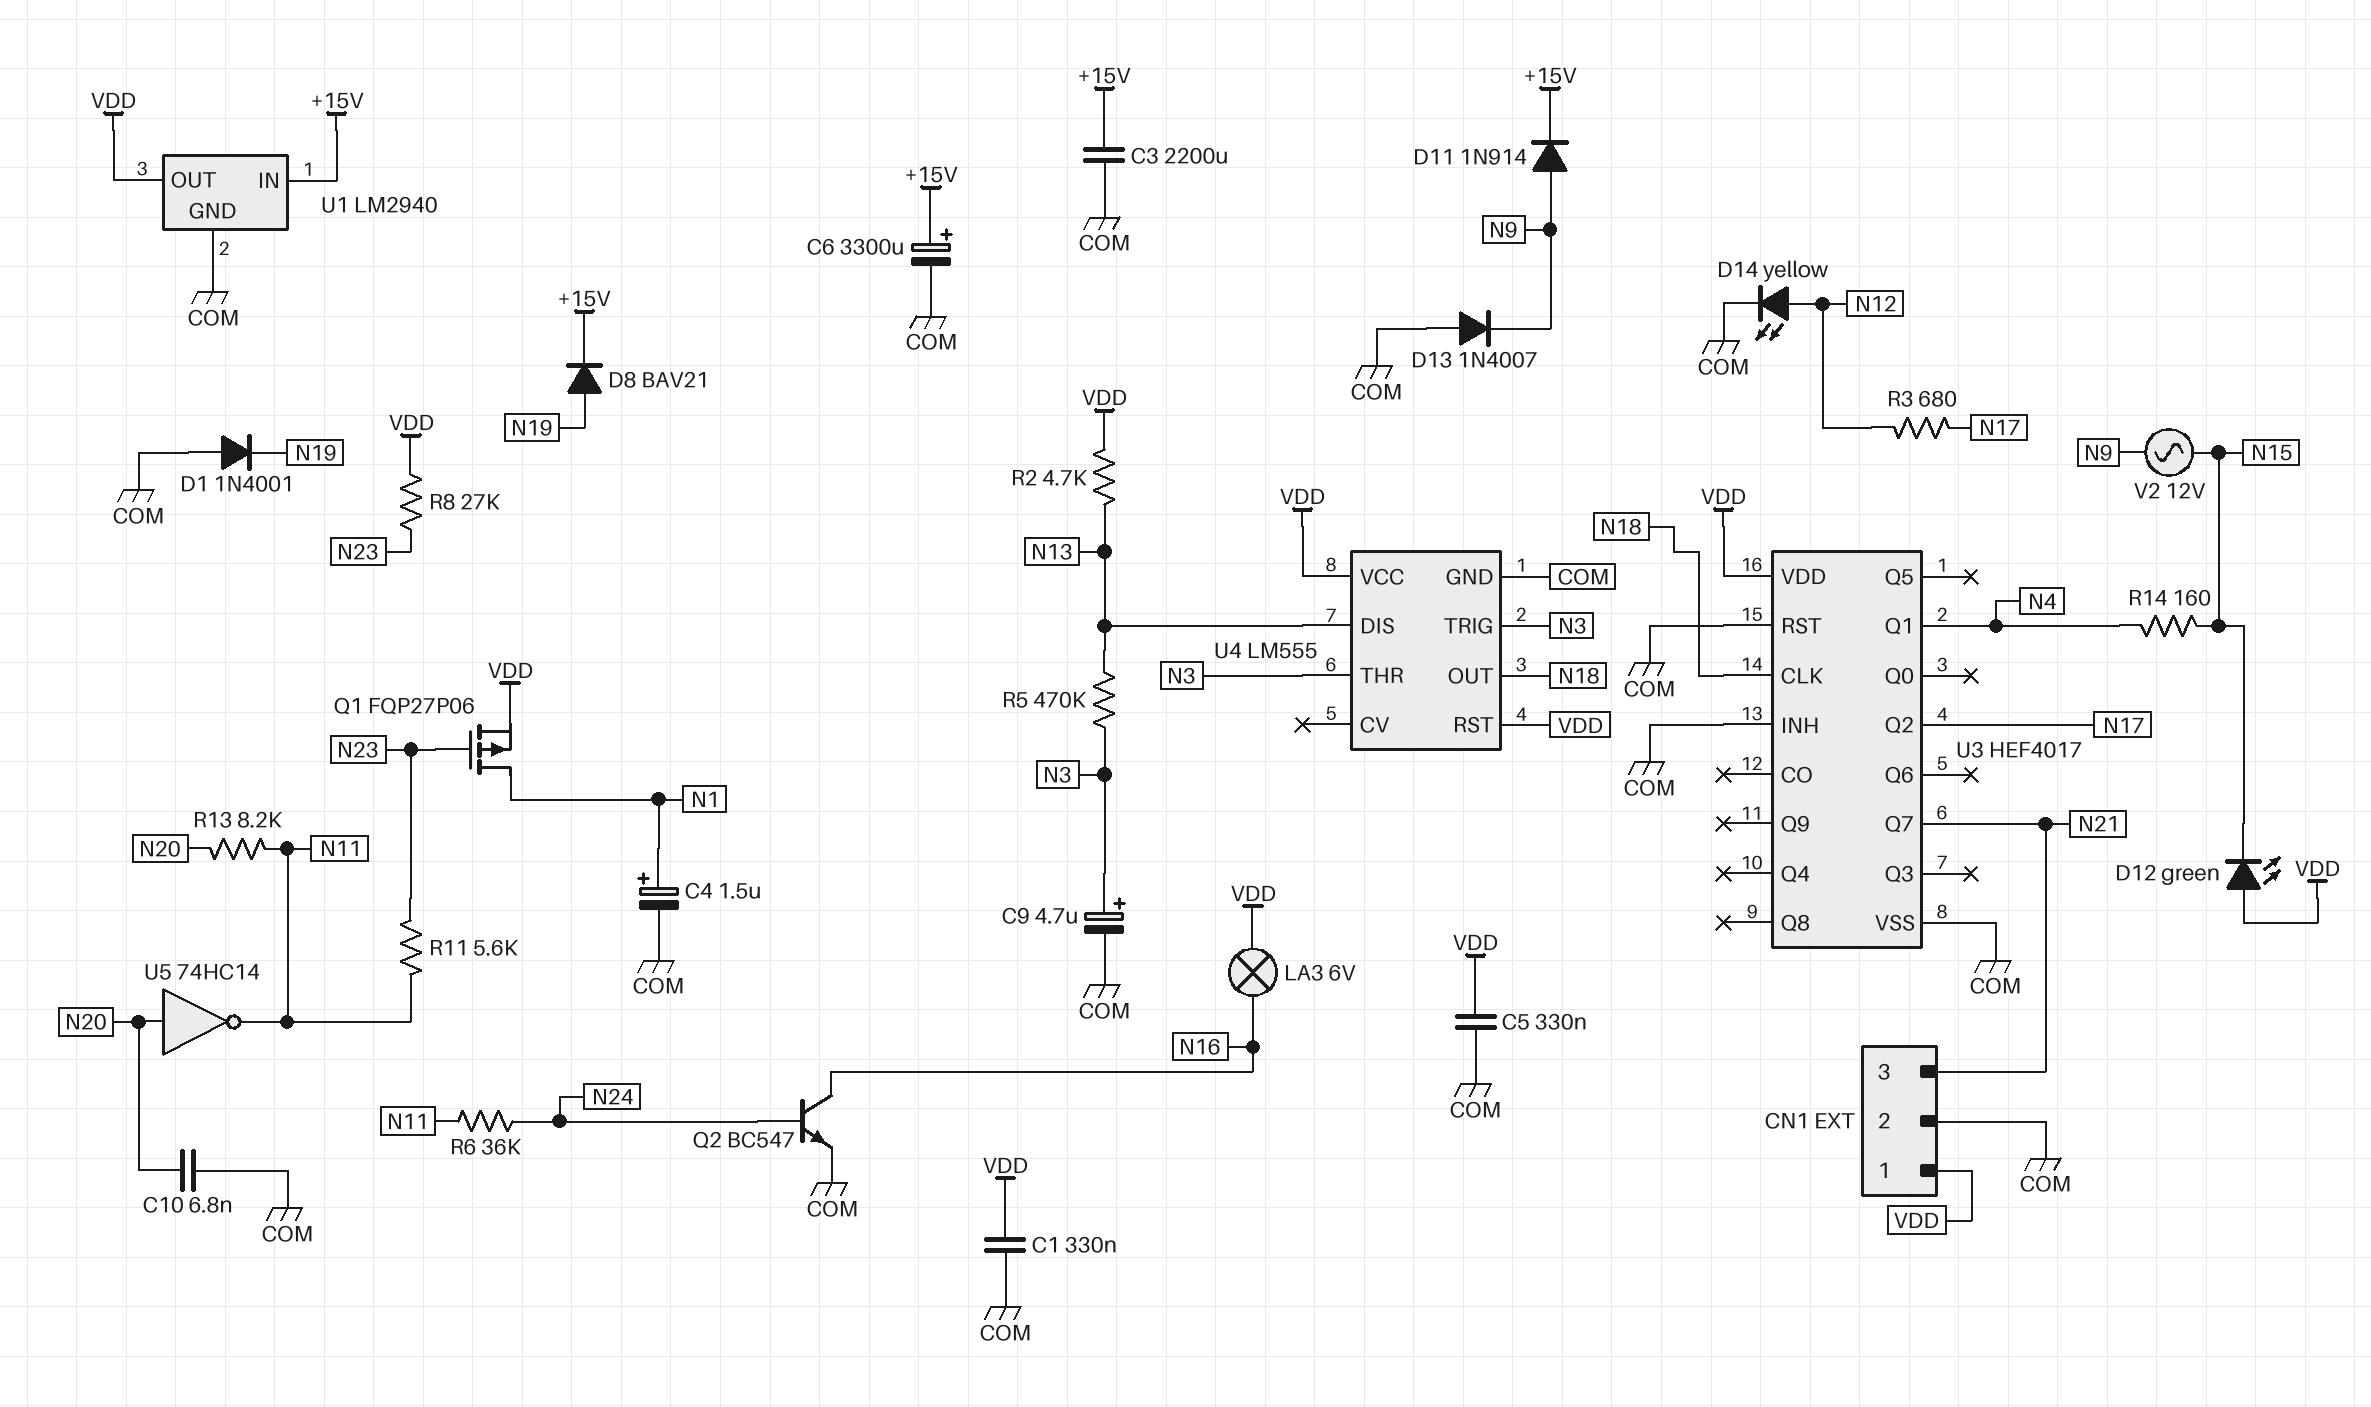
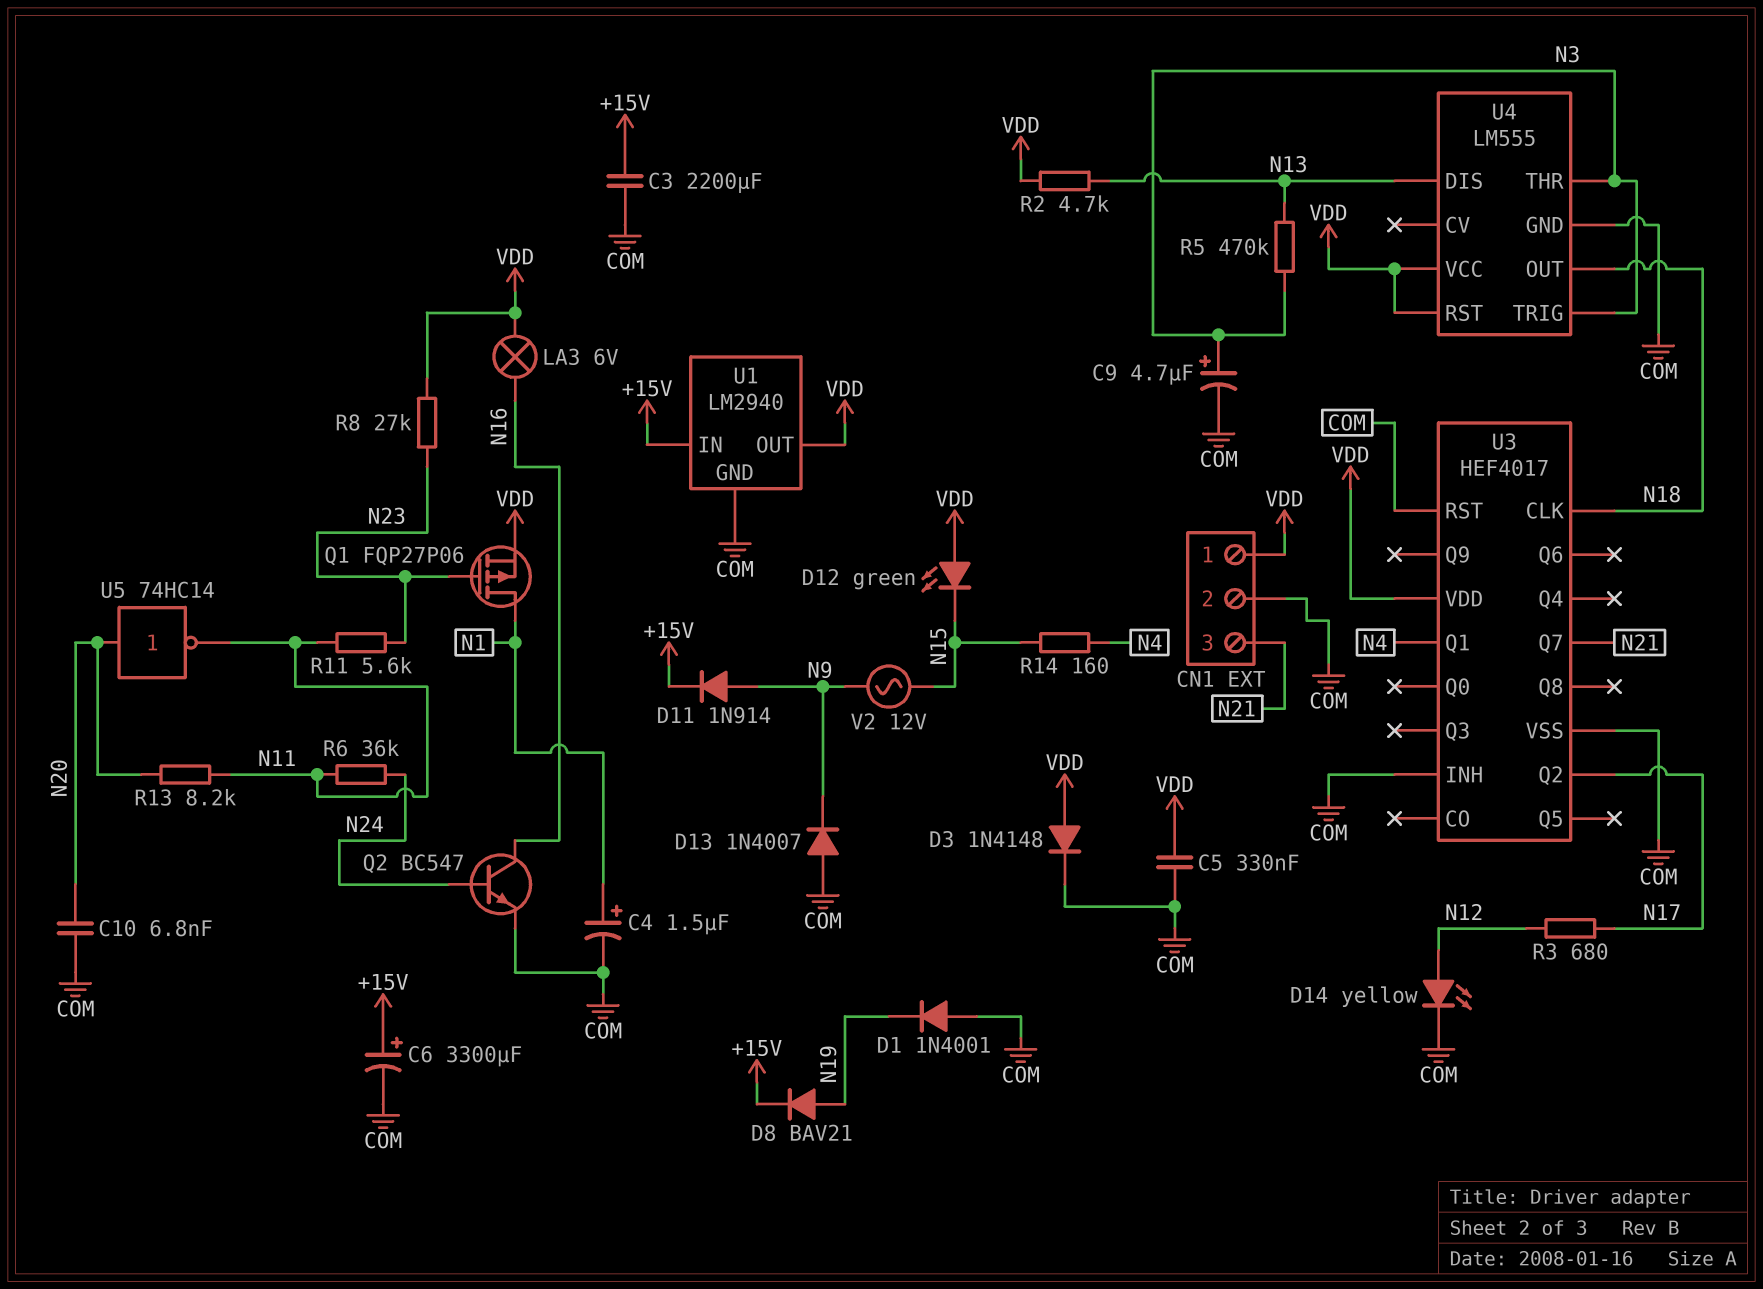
C1: 330nF (COM, VDD) -> none
D3: none -> diode 1N4148 (A VDD, K COM)

